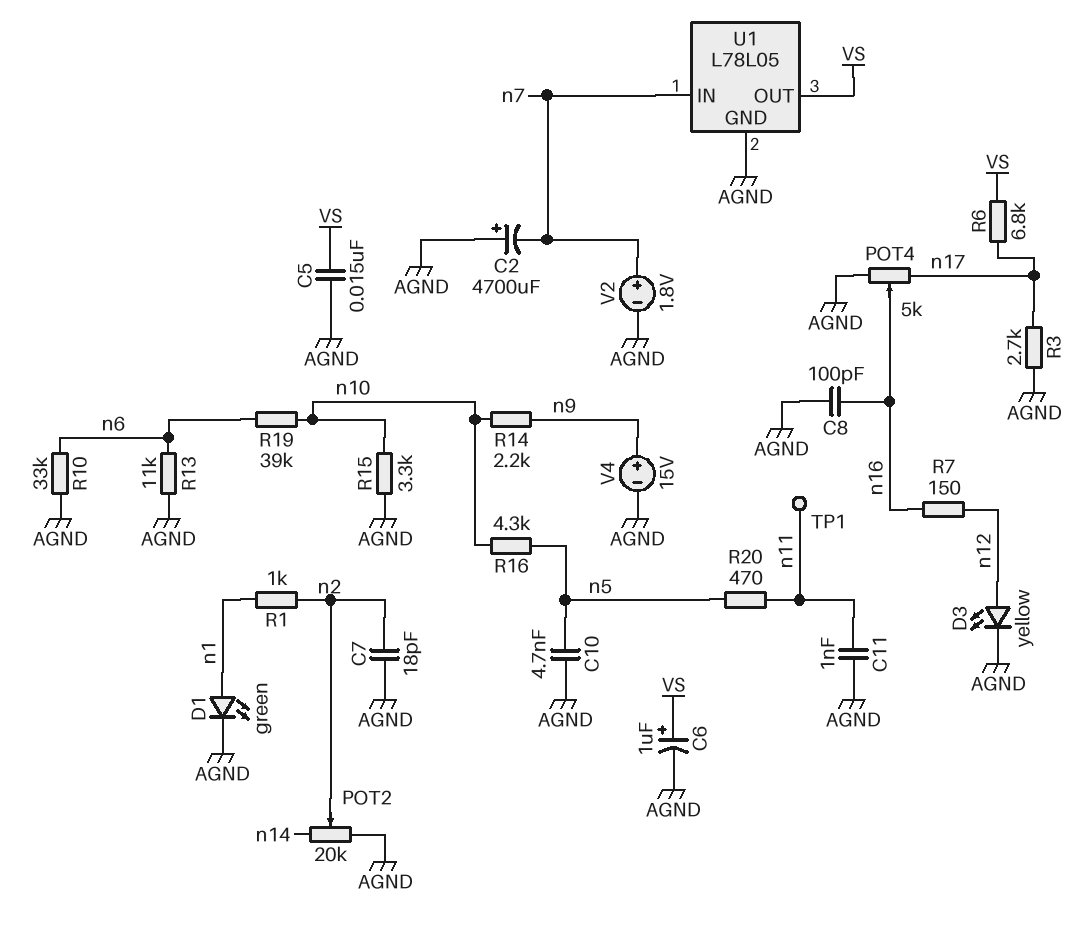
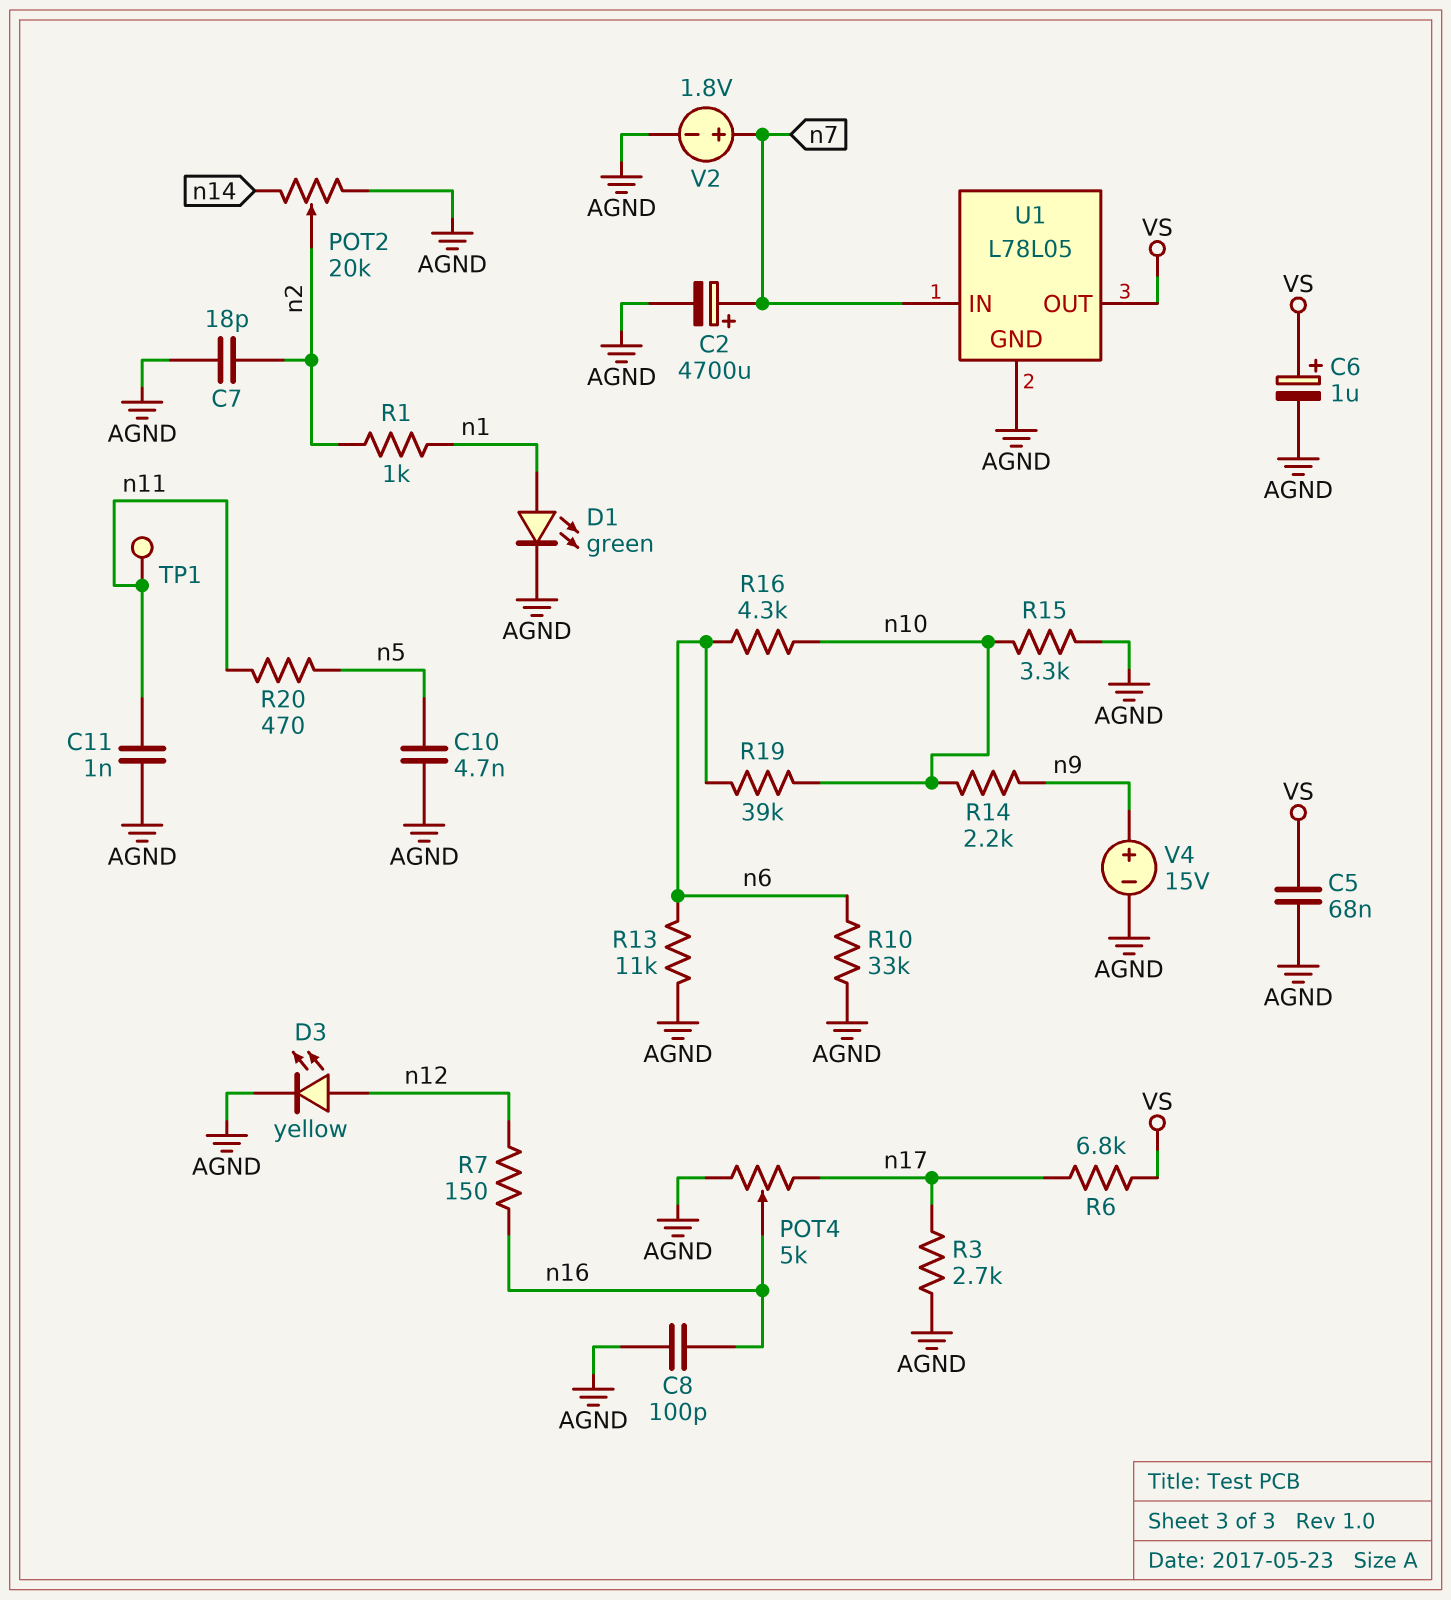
C2: 4700uF (plus AGND, minus n7) -> 4700uF (plus n7, minus AGND)
C5: 15nF (AGND, VS) -> 68nF (AGND, VS)
R16: 4.3k (n5, n10) -> 4.3k (n6, n10)

